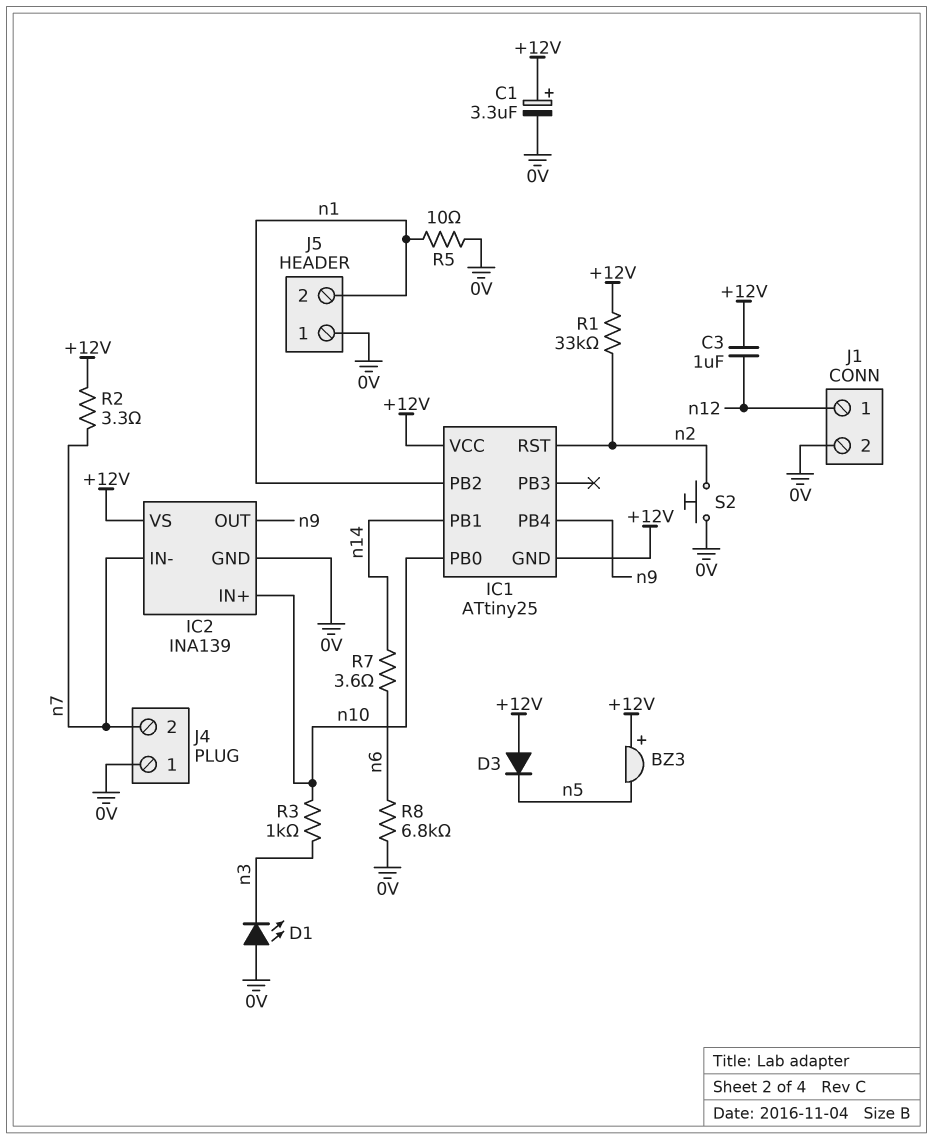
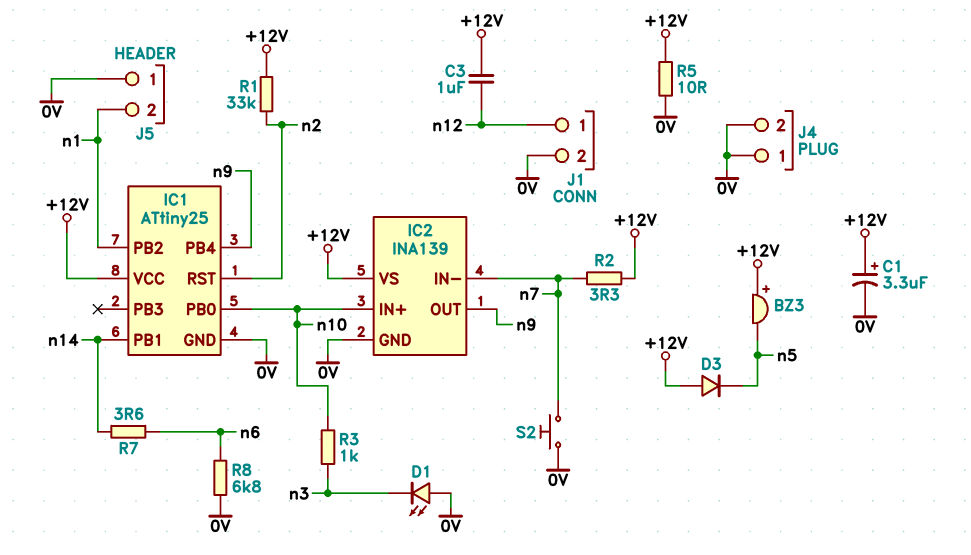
IC1 pin GND: +12V -> 0V
J4 pin 2: n7 -> 0V
R5: 10 (0V, n1) -> 10 (+12V, 0V)
S2: button (0V, n2) -> button (0V, n7)

